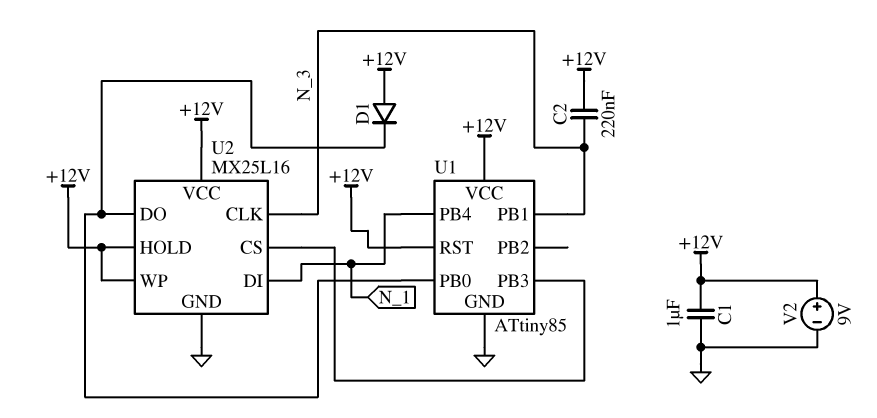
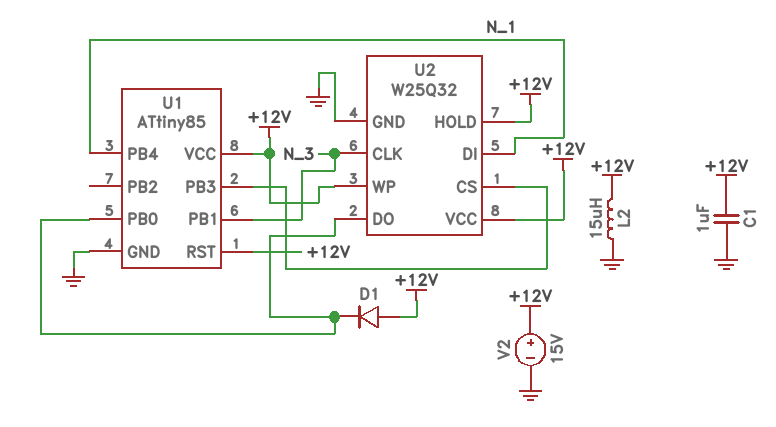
C2: 220nF (+12V, N_3) -> none
L2: none -> 15uH (+12V, GND)
U2: MX25L16 -> W25Q32
V2: 9V (plus +12V, minus GND) -> 15V (plus +12V, minus GND)

